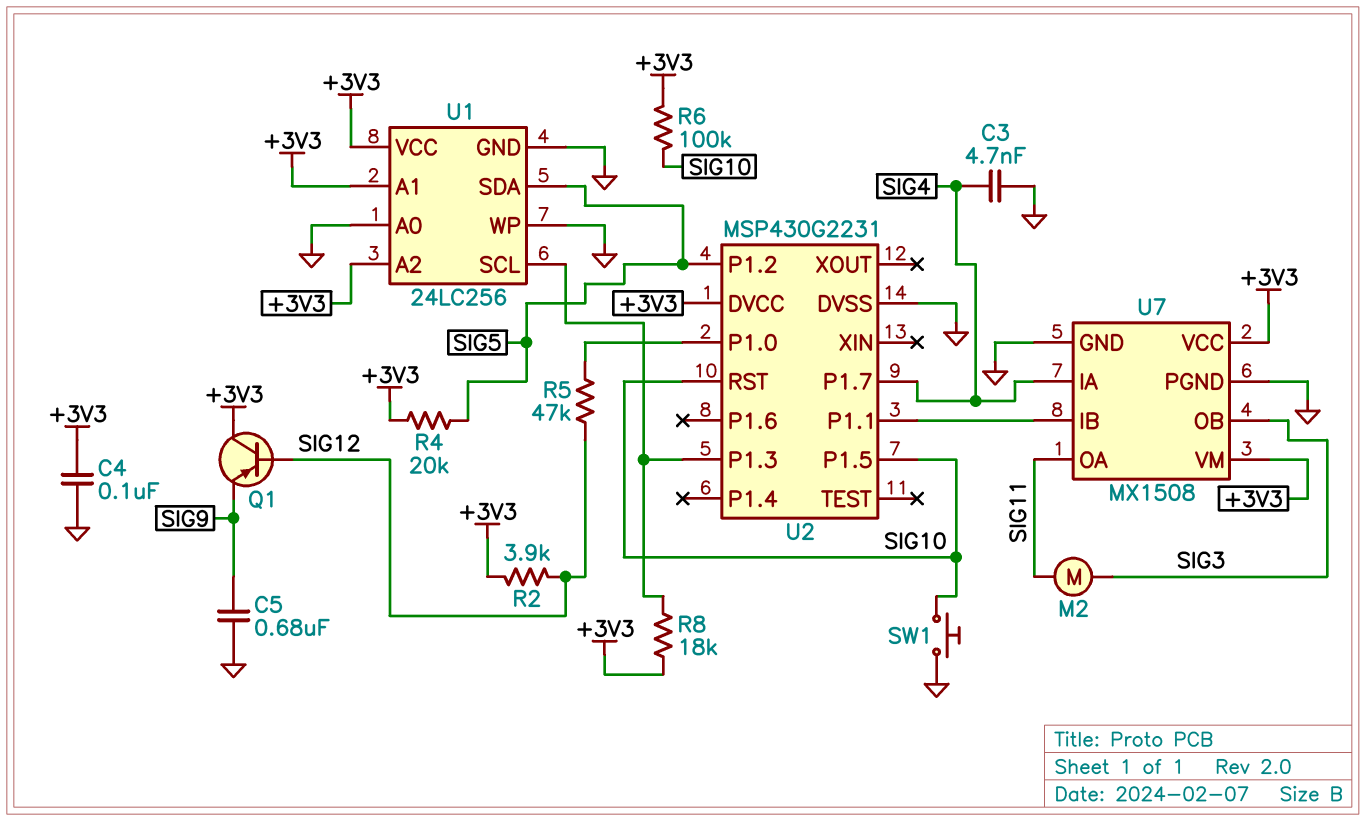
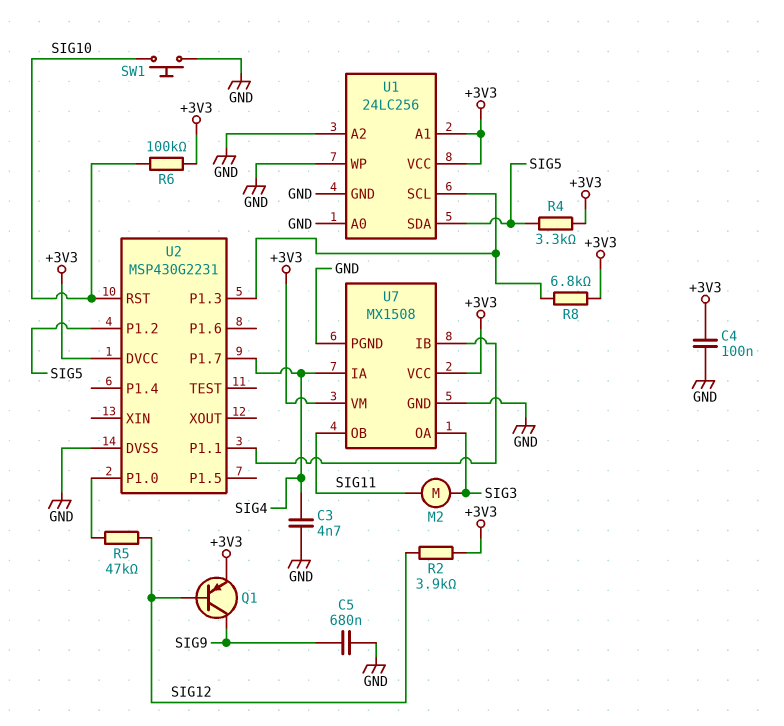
Q1: PNP (B SIG12, C +3V3, E SIG9) -> PNP (B SIG12, C SIG9, E +3V3)
R4: 20k (+3V3, SIG5) -> 3.3k (+3V3, SIG5)
R8: 18k (+3V3, U1/SCL) -> 6.8k (+3V3, U1/SCL)
U1 pin A2: +3V3 -> GND
U2 pin P1.5: SIG10 -> none
U7 pin OA: SIG11 -> SIG3
U7 pin OB: SIG3 -> SIG11

